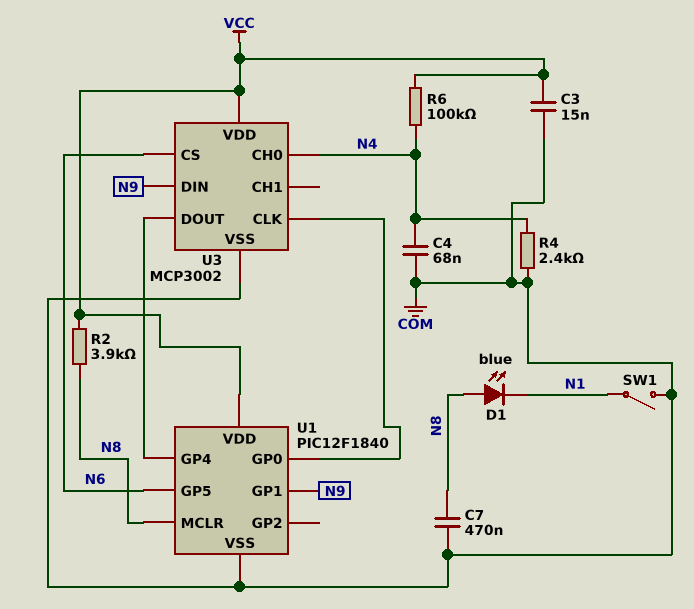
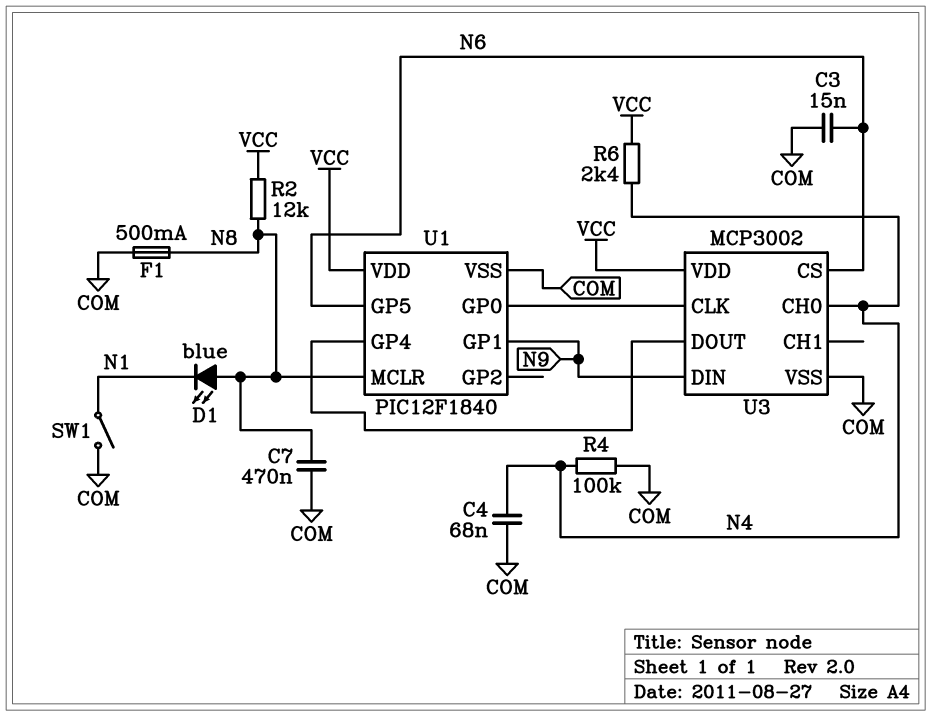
C3: 15nF (COM, VCC) -> 15nF (COM, N6)
F1: none -> 500mA (COM, N8)
R2: 3.9k (N8, VCC) -> 12k (N8, VCC)
R4: 2.4k (COM, N4) -> 100k (COM, N4)
R6: 100k (N4, VCC) -> 2.4k (N4, VCC)

